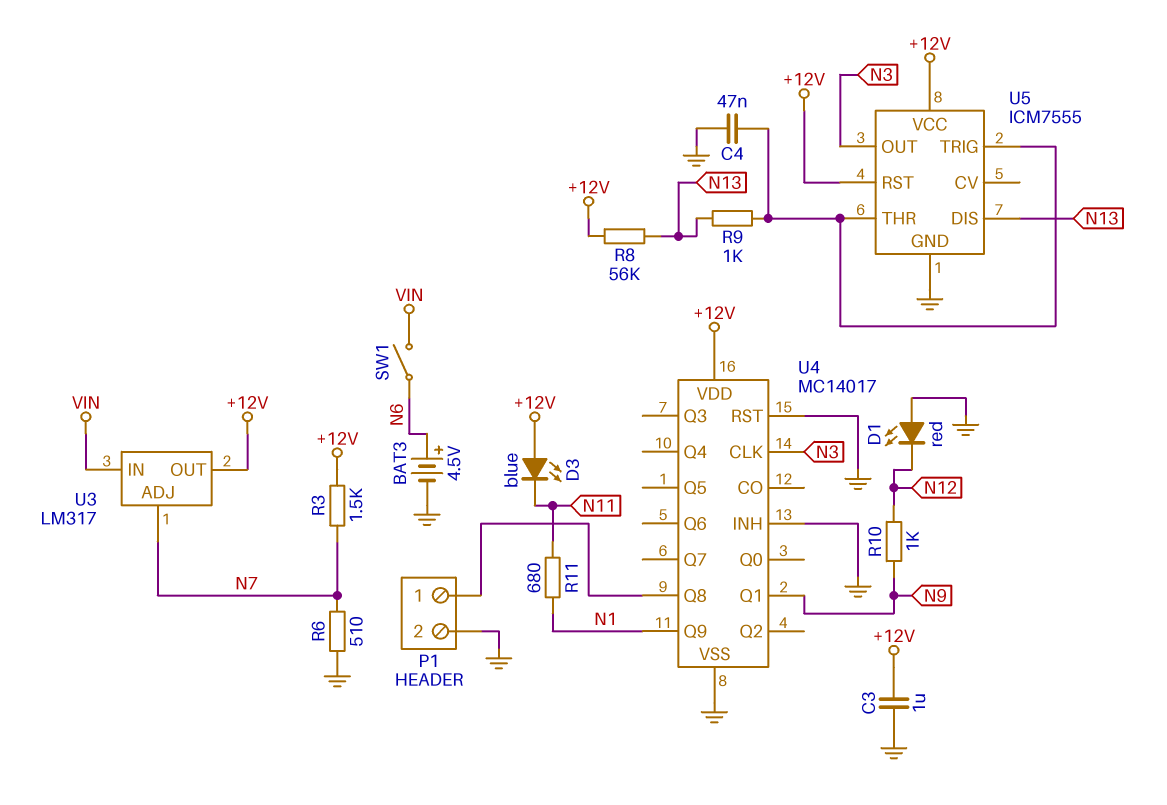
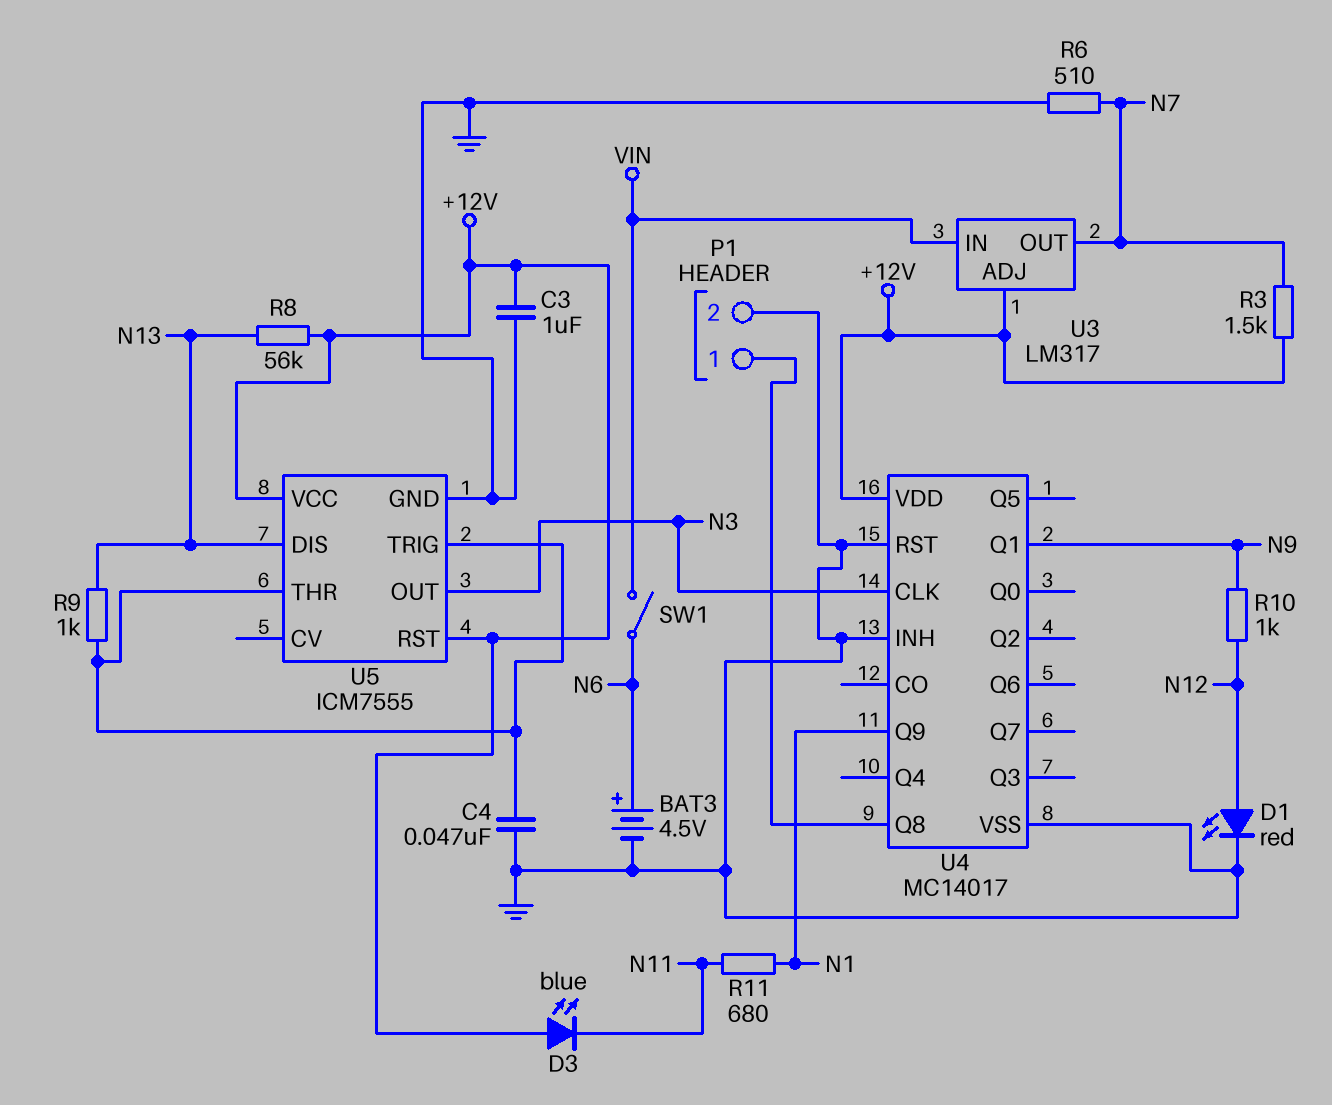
D1: LED red (A GND, K N12) -> LED red (A N12, K GND)
U3 pin ADJ: N7 -> +12V
U3 pin OUT: +12V -> N7

